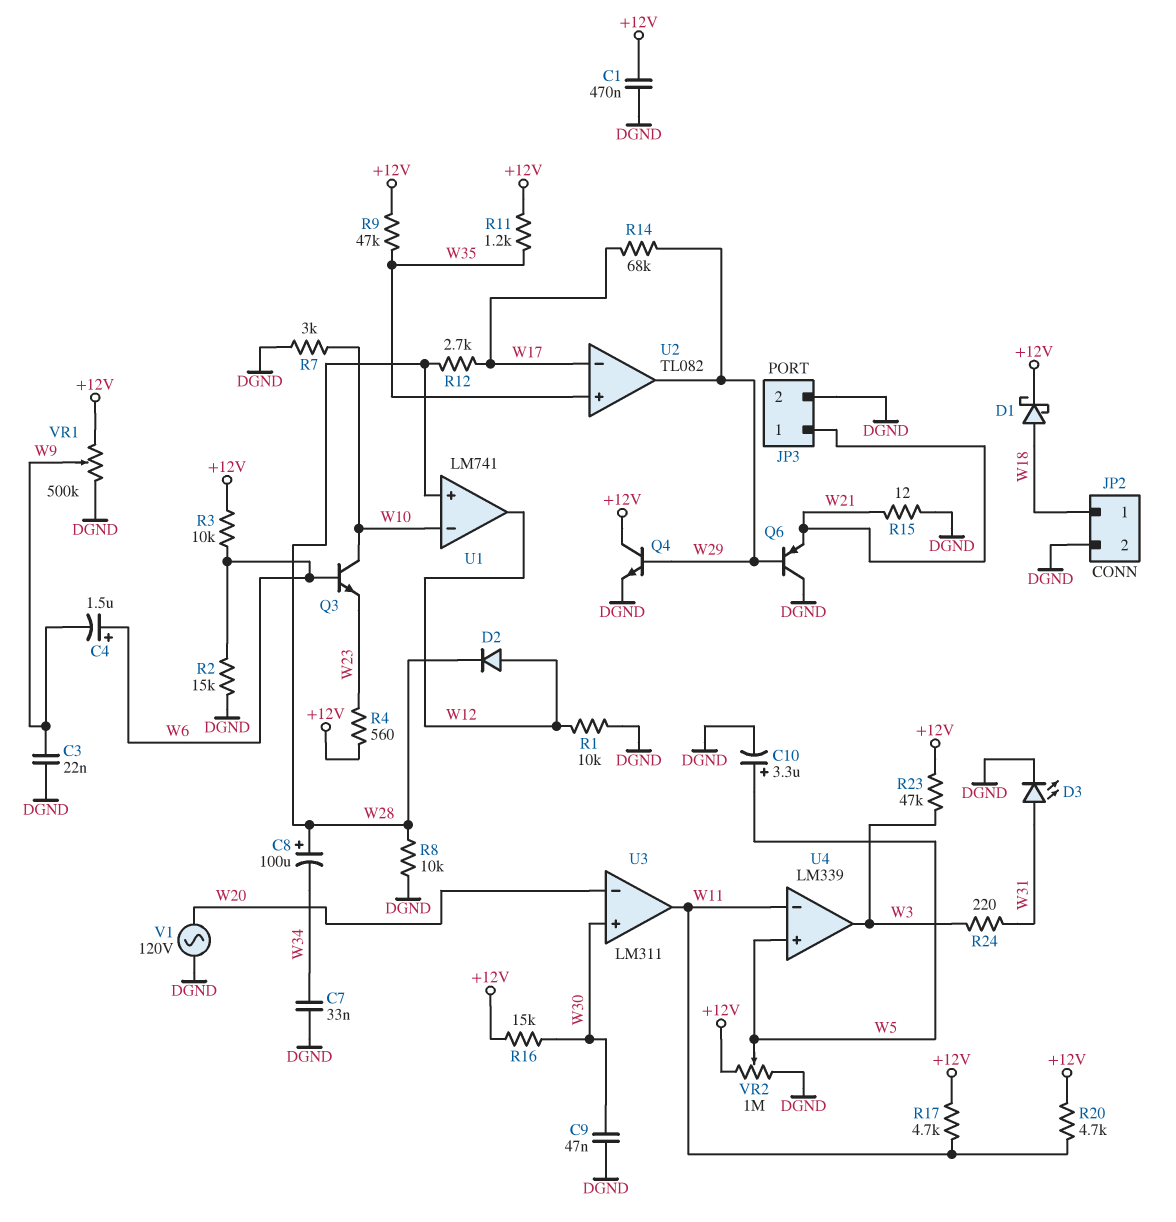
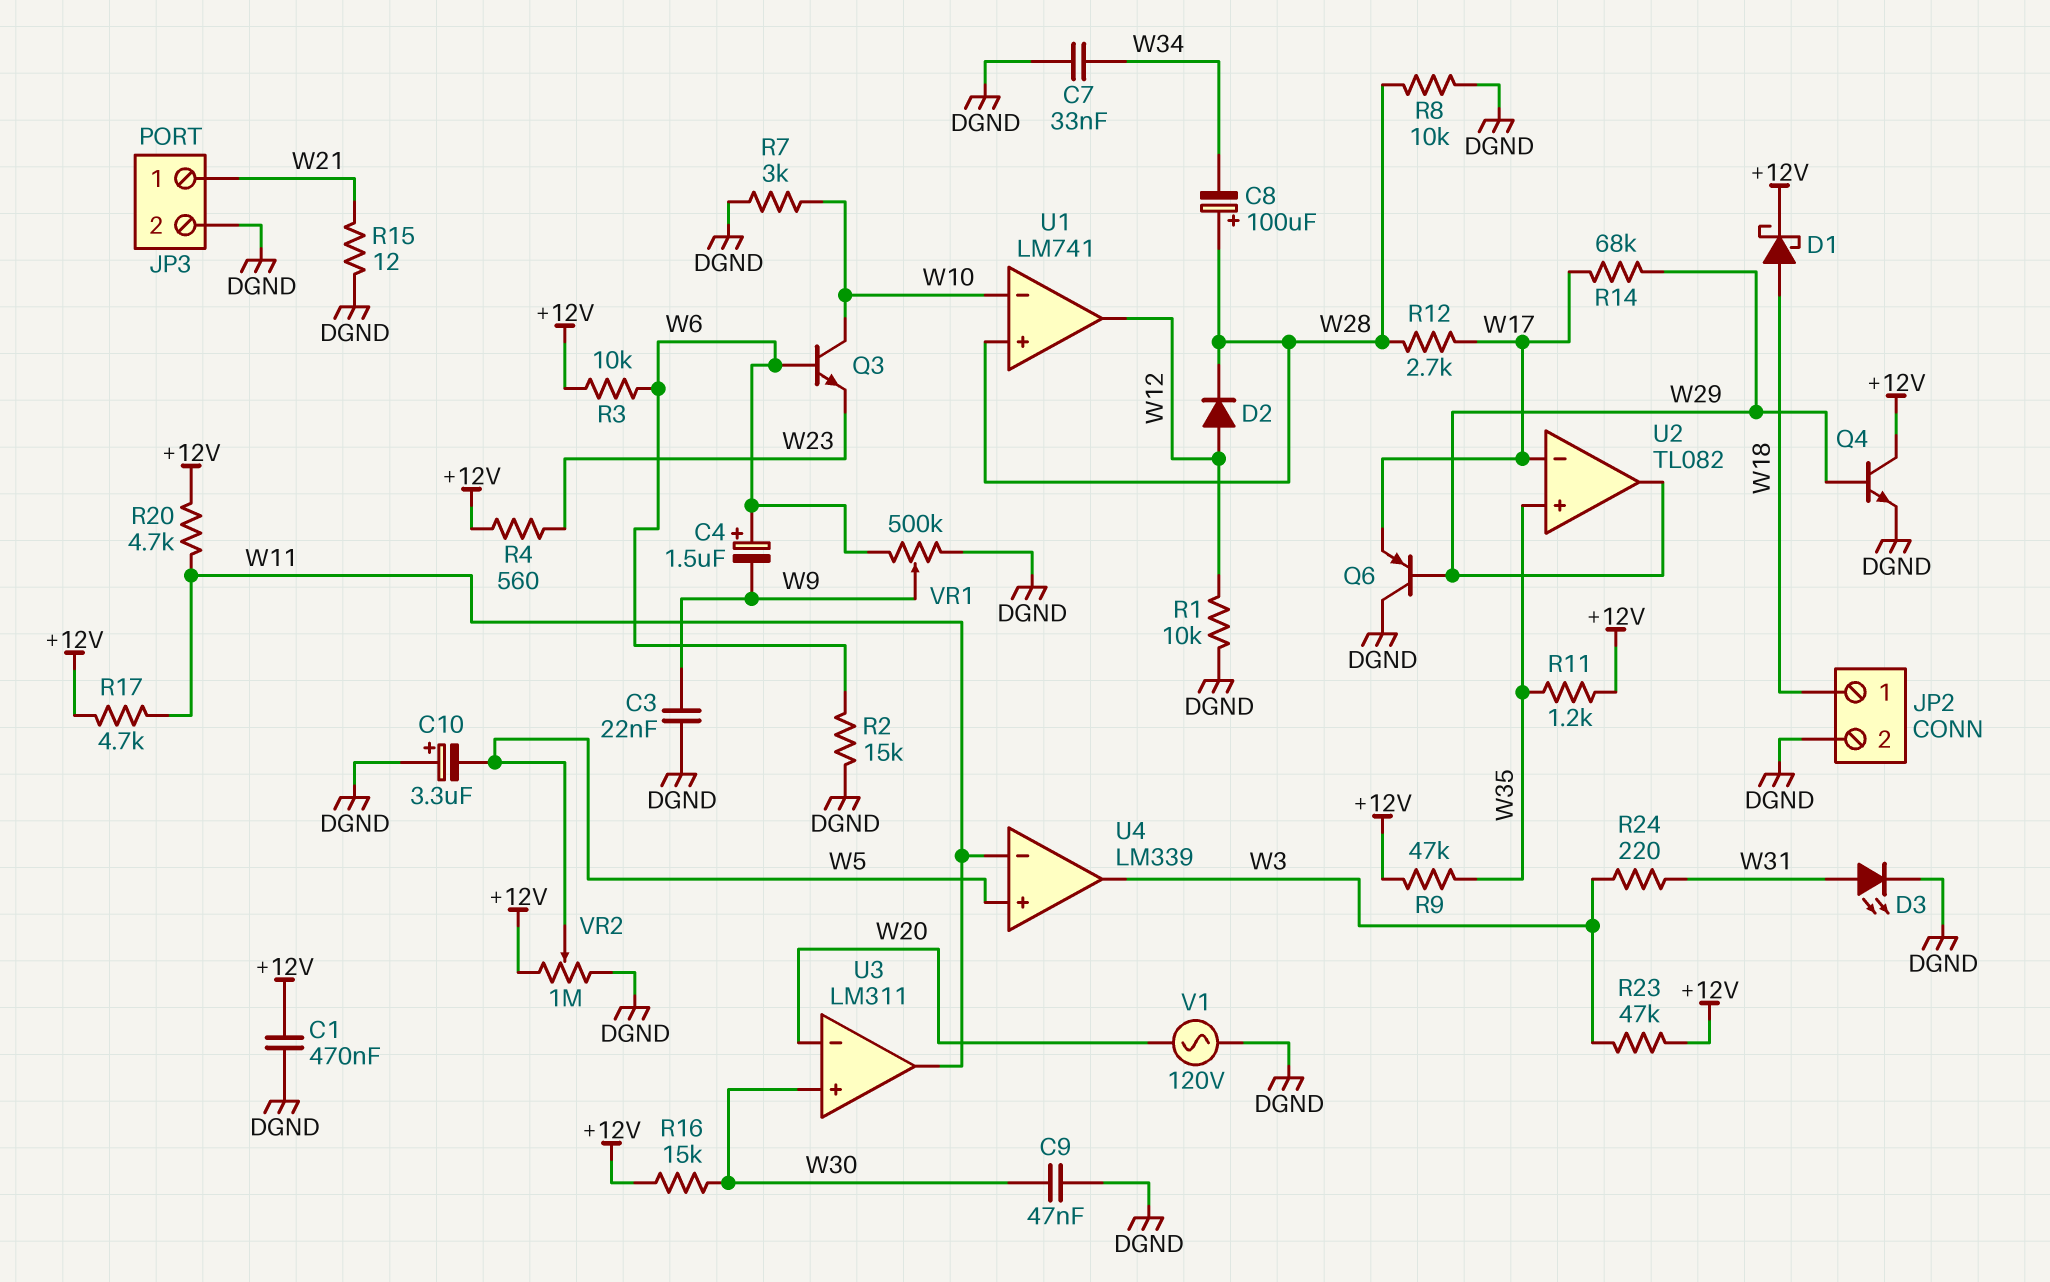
C10: 3.3uF (plus W5, minus DGND) -> 3.3uF (plus DGND, minus W5)
Q6: PNP (B W29, C DGND, E W21) -> PNP (B W29, C DGND, E W17)
VR1: 500k (+12V, DGND, wiper W9) -> 500k (DGND, W6, wiper W9)

